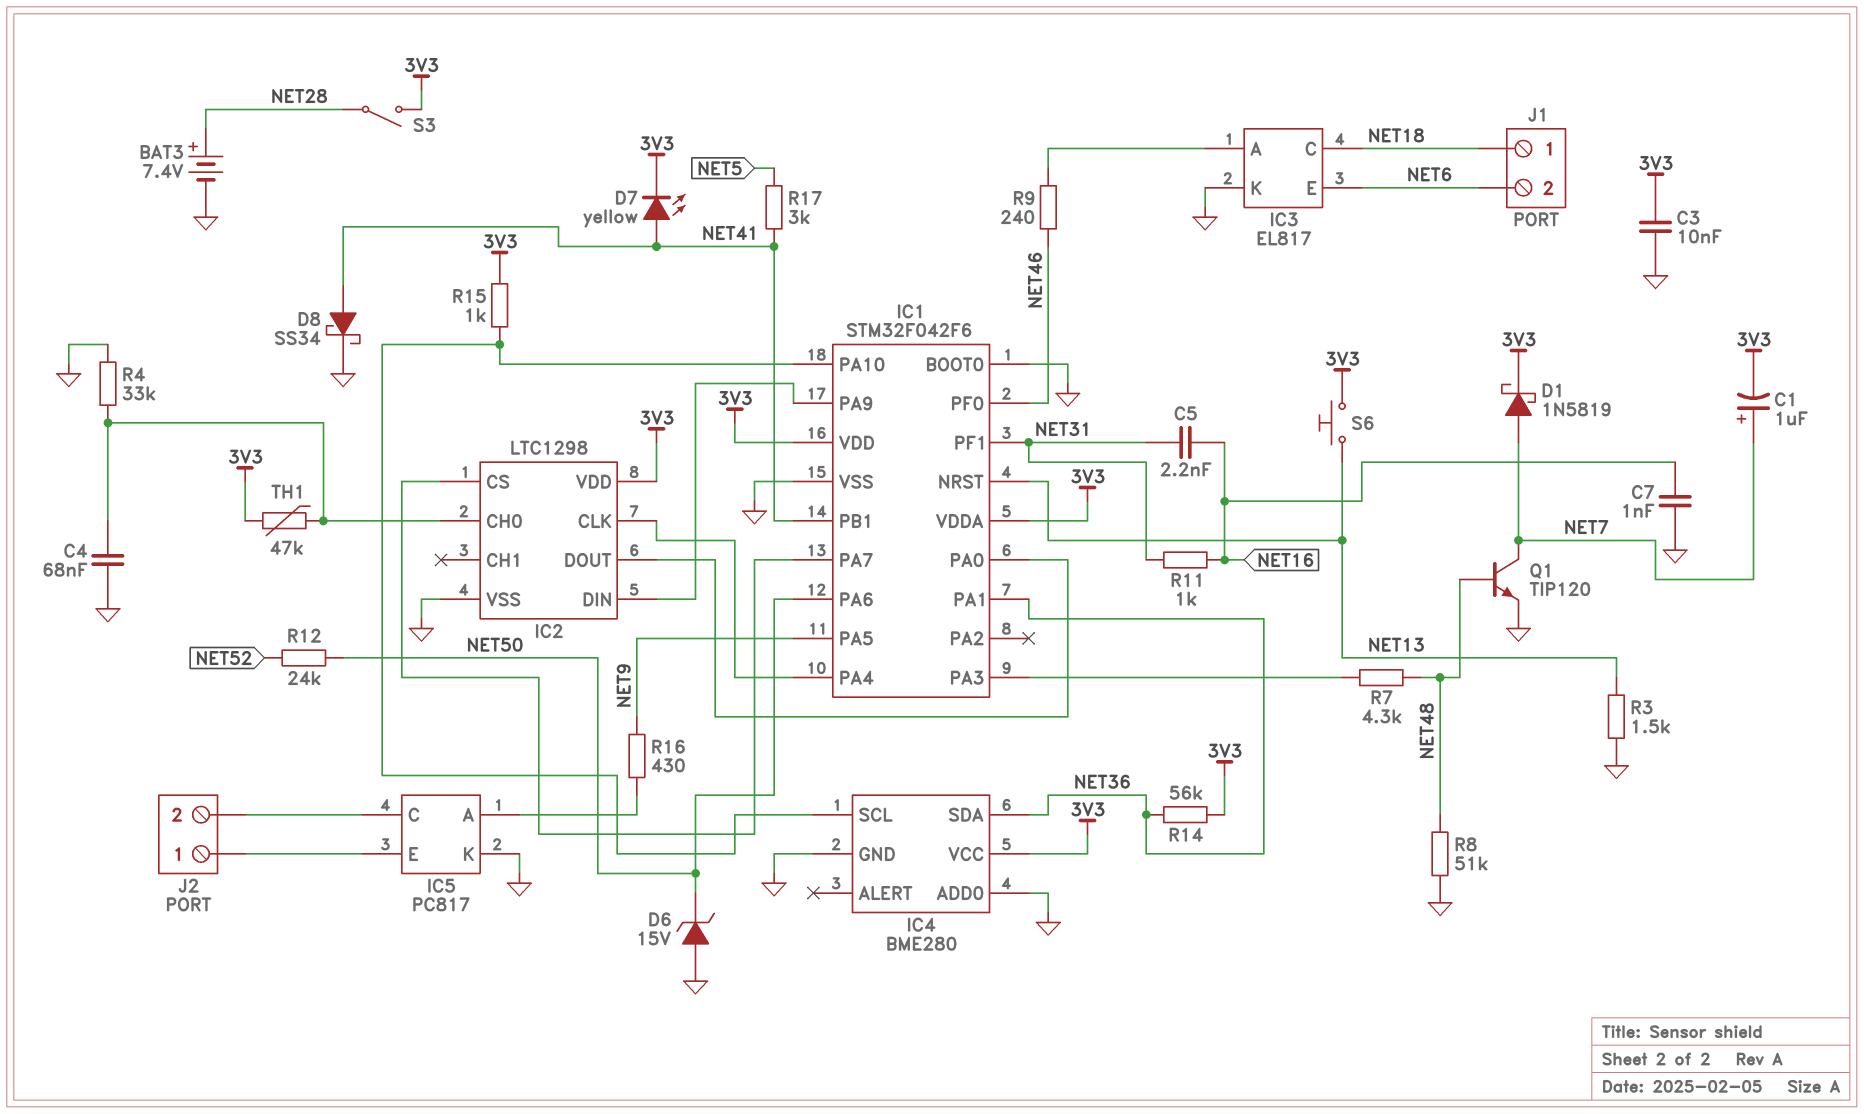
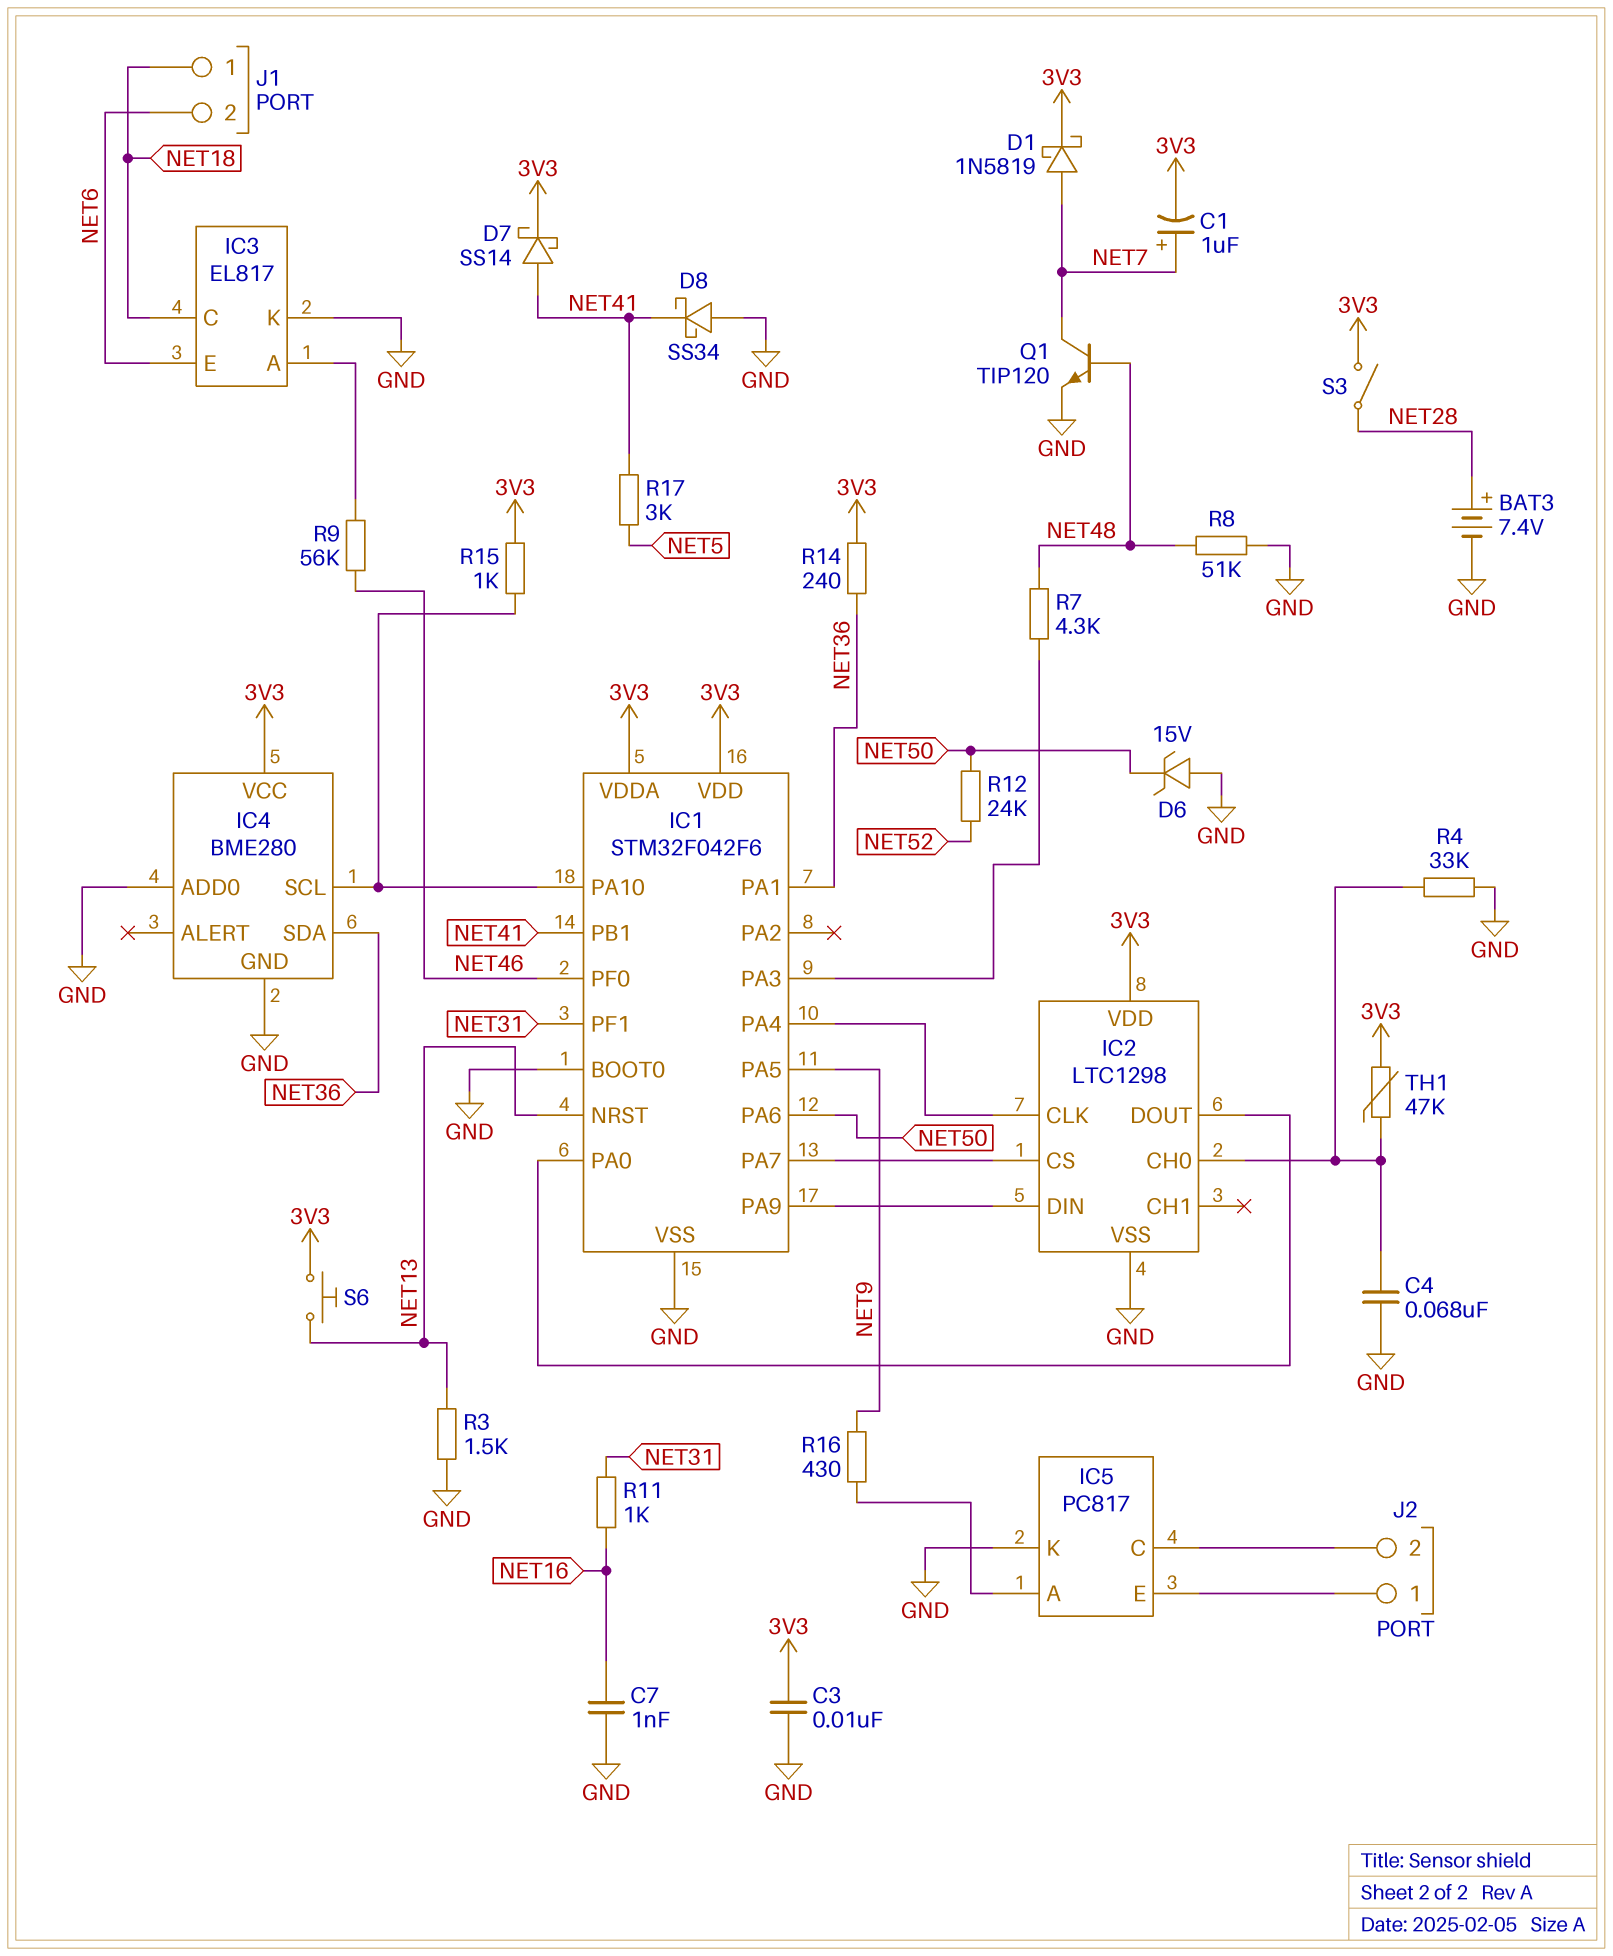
C5: 2.2nF (NET16, NET31) -> none
D7: LED yellow (A NET41, K 3V3) -> schottky SS14 (A NET41, K 3V3)
D8: schottky SS34 (A NET41, K GND) -> schottky SS34 (A GND, K NET41)
R9: 240 (IC3/A, NET46) -> 56k (IC3/A, NET46)
R14: 56k (3V3, NET36) -> 240 (3V3, NET36)

